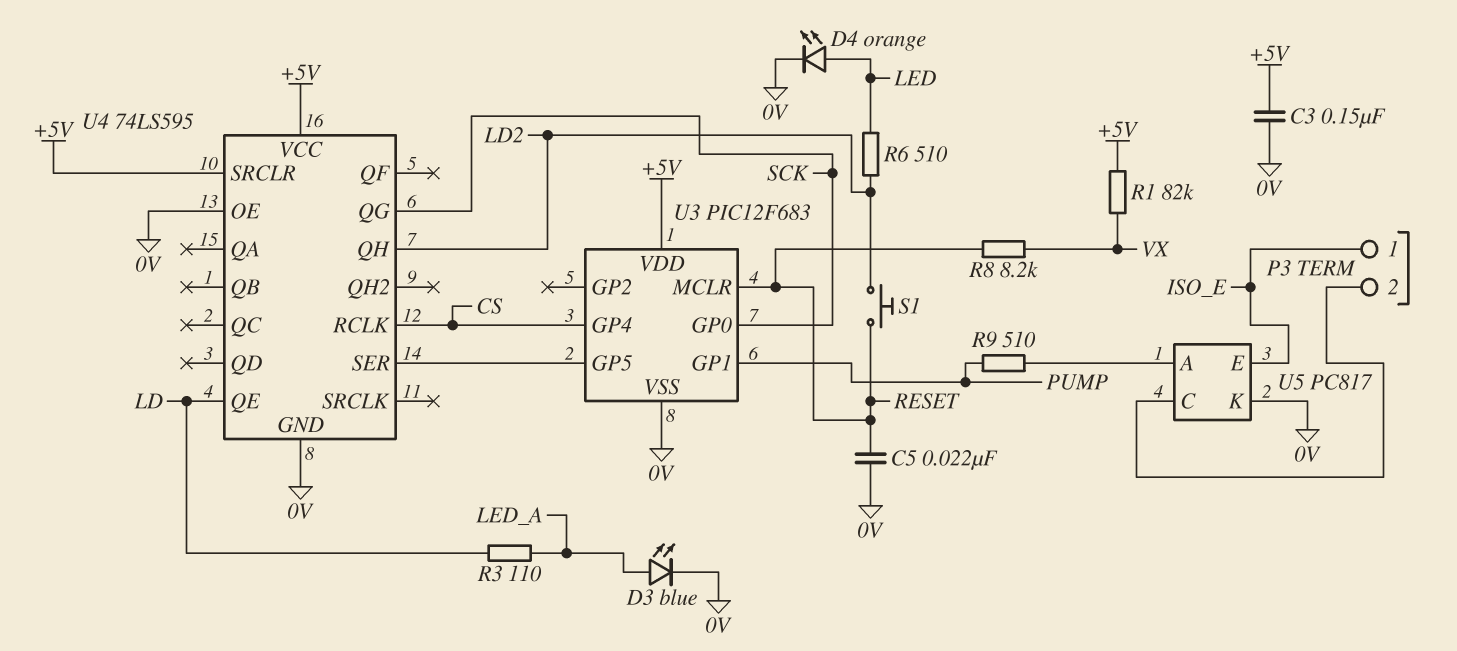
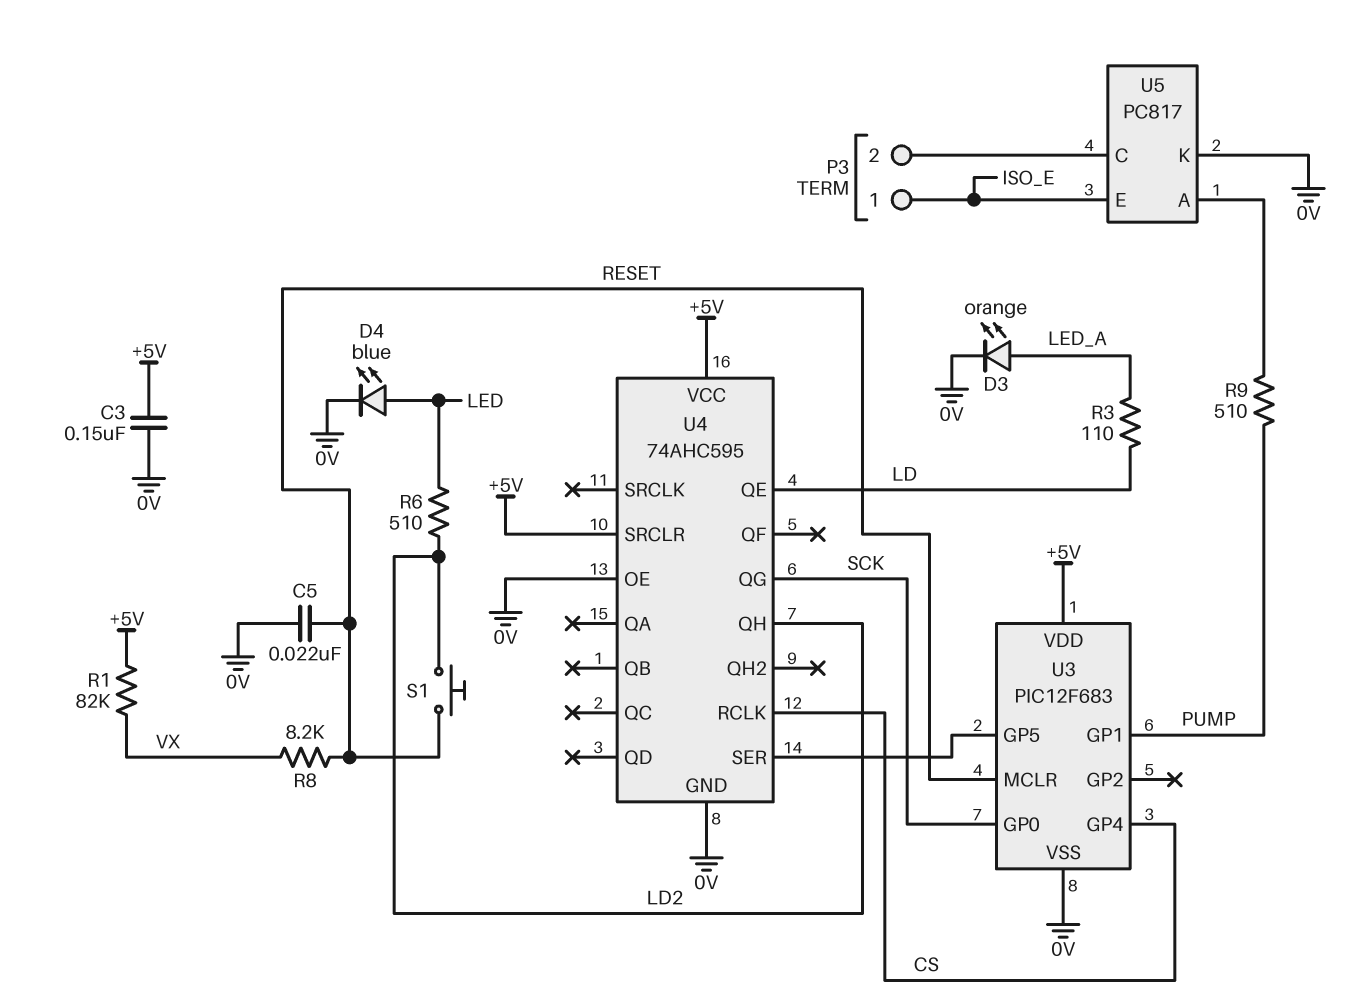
D3: LED blue (A LED_A, K 0V) -> LED orange (A LED_A, K 0V)
D4: LED orange (A LED, K 0V) -> LED blue (A LED, K 0V)
U4: 74LS595 -> 74AHC595

